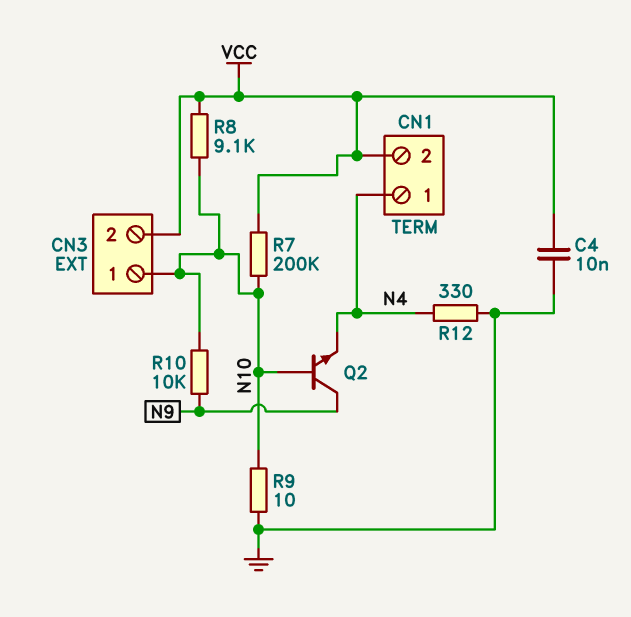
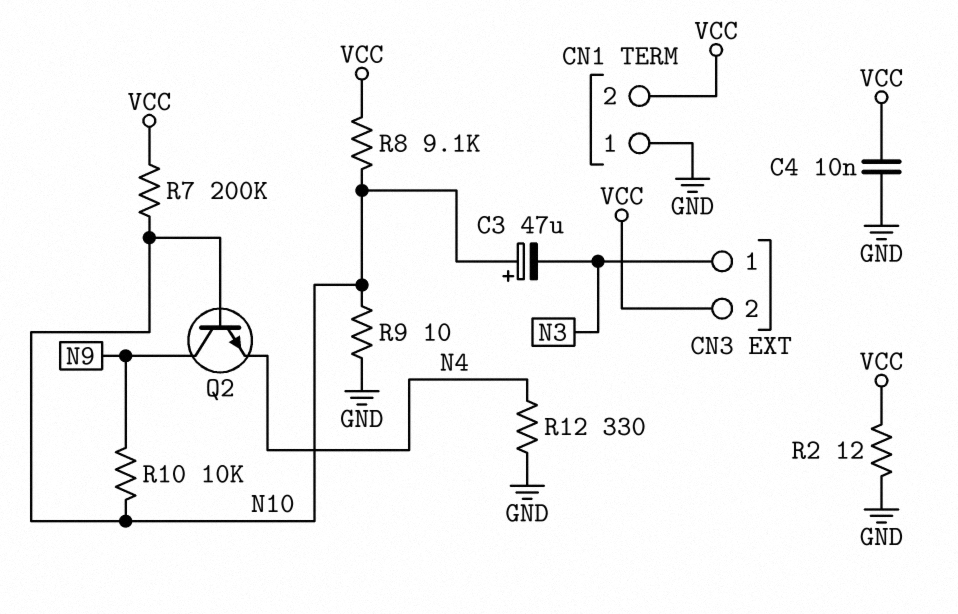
C3: none -> 47uF (plus N10, minus N3)
CN1 pin 1: N4 -> GND
CN3 pin 1: N10 -> N3
R2: none -> 12 (GND, VCC)

